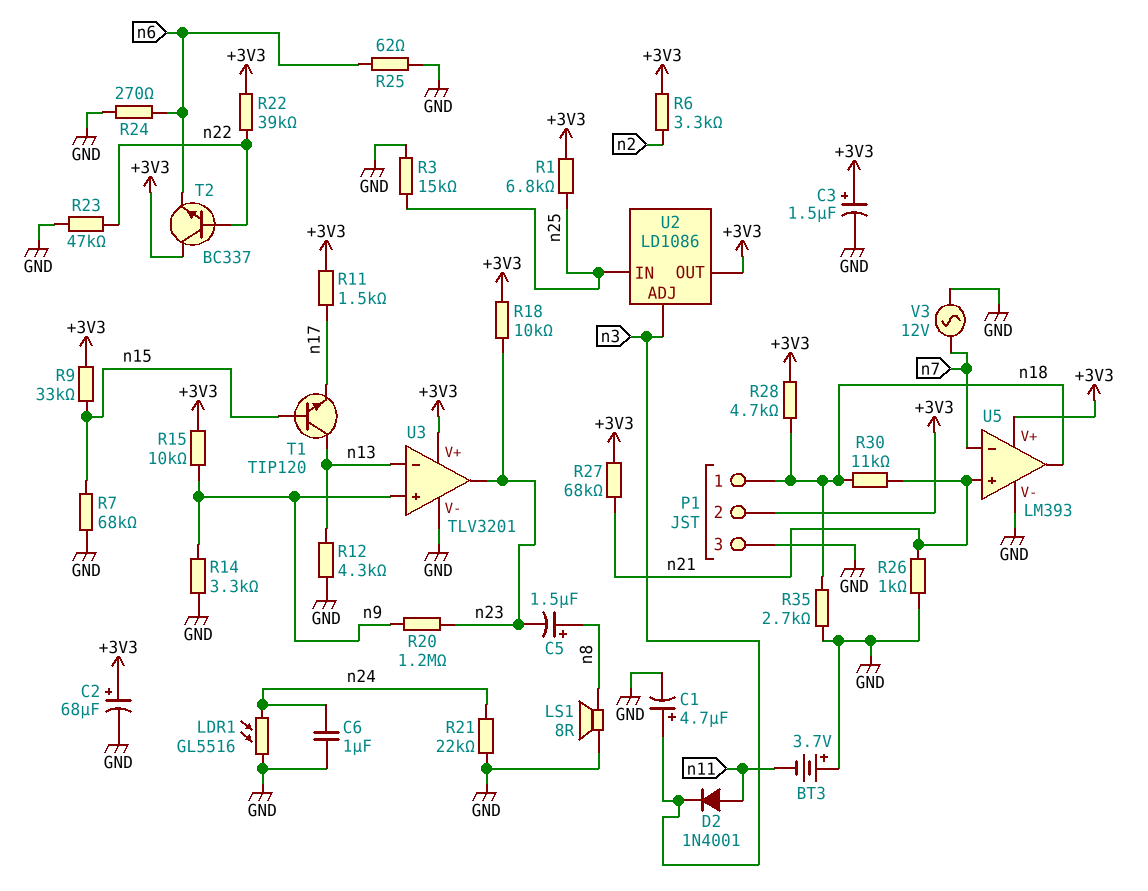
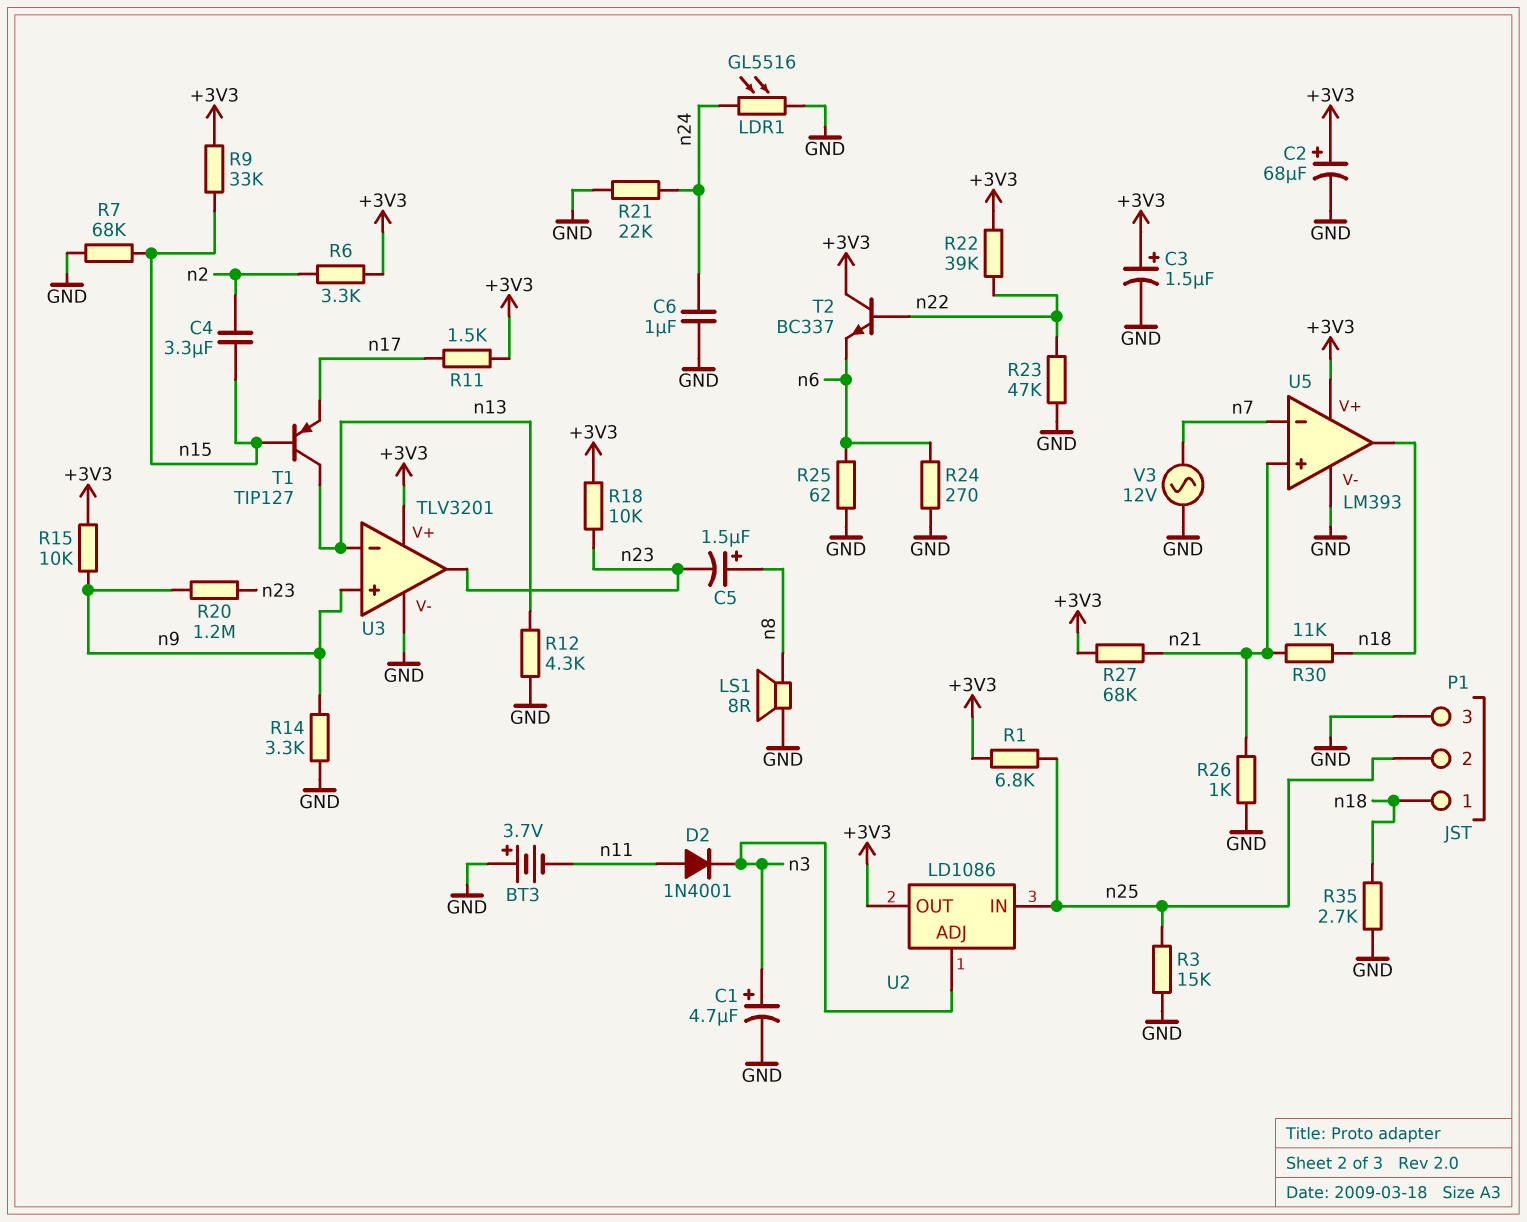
C4: none -> 3.3uF (n2, n15)
P1 pin 2: +3V3 -> n25
R28: 4.7k (+3V3, n18) -> none
T1: NPN TIP120 (B n15, C n13, E n17) -> PNP TIP127 (B n15, C n13, E n17)

